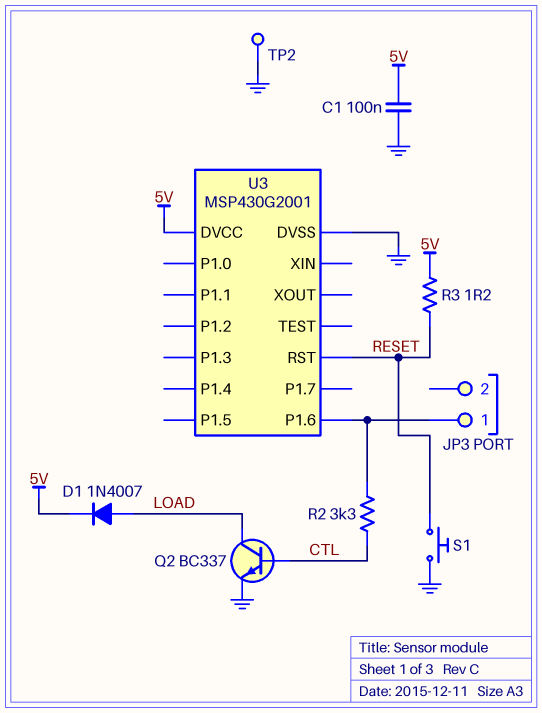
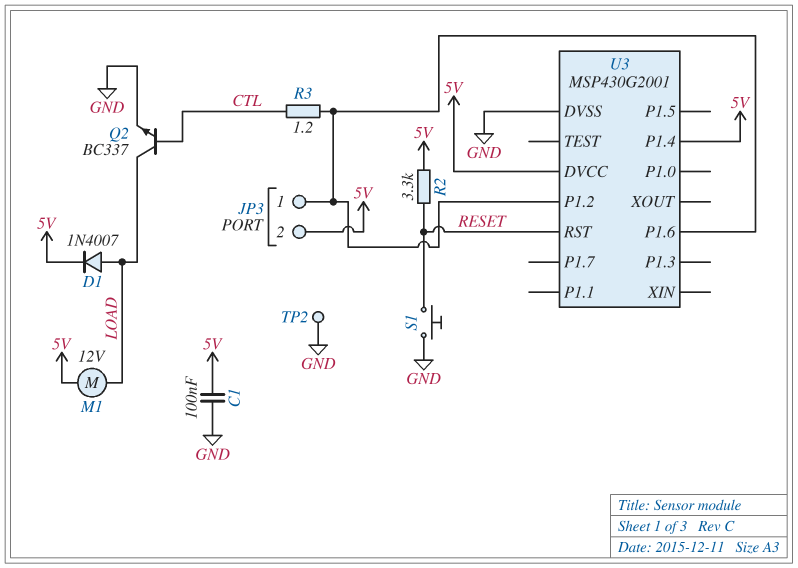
JP3 pin 2: none -> 5V
M1: none -> motor 12V (5V, LOAD)
R2: 3.3k (CTL, JP3/1) -> 3.3k (5V, RESET)
R3: 1.2 (5V, RESET) -> 1.2 (CTL, JP3/1)
U3 pin P1.2: none -> JP3/1
U3 pin P1.4: none -> 5V

